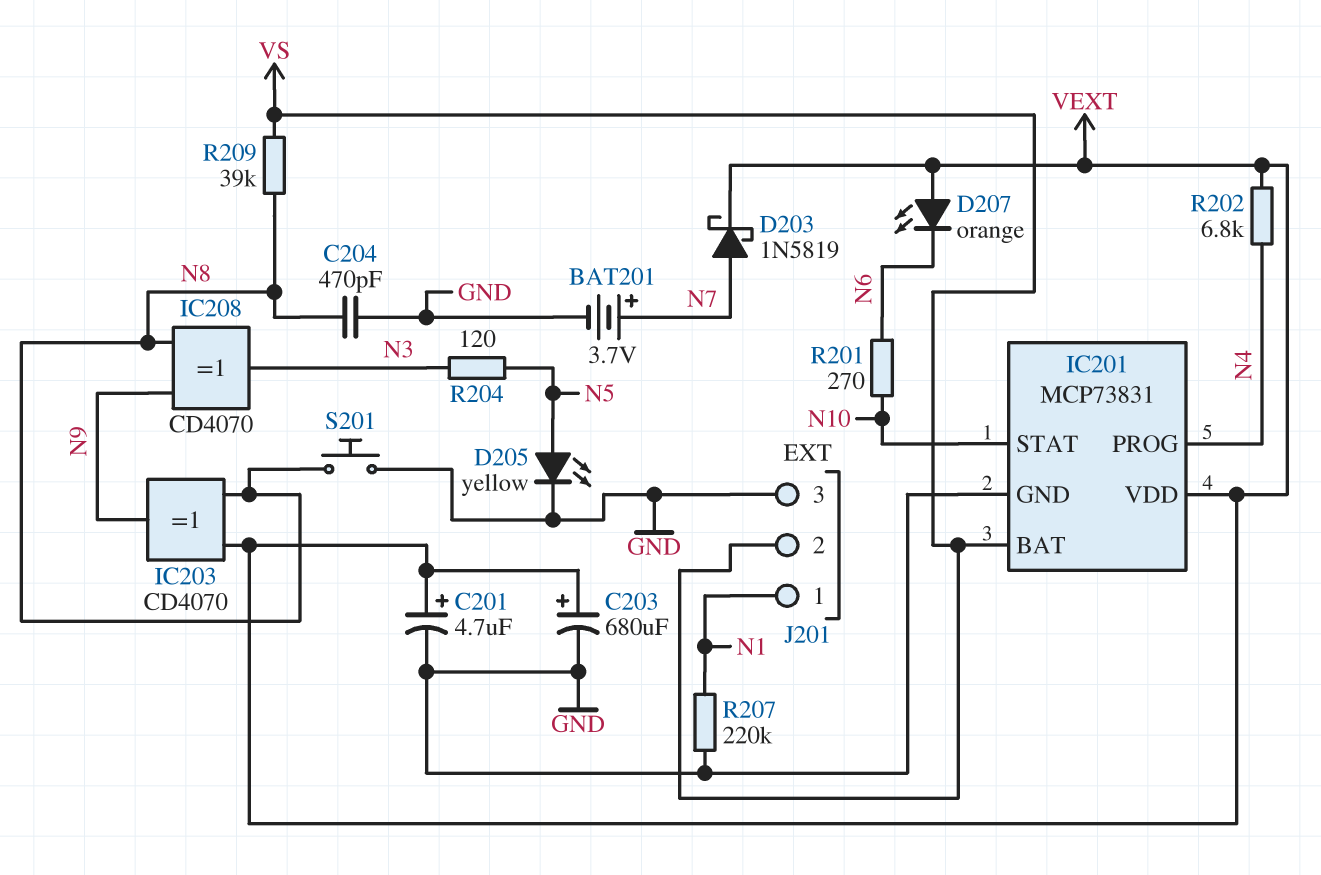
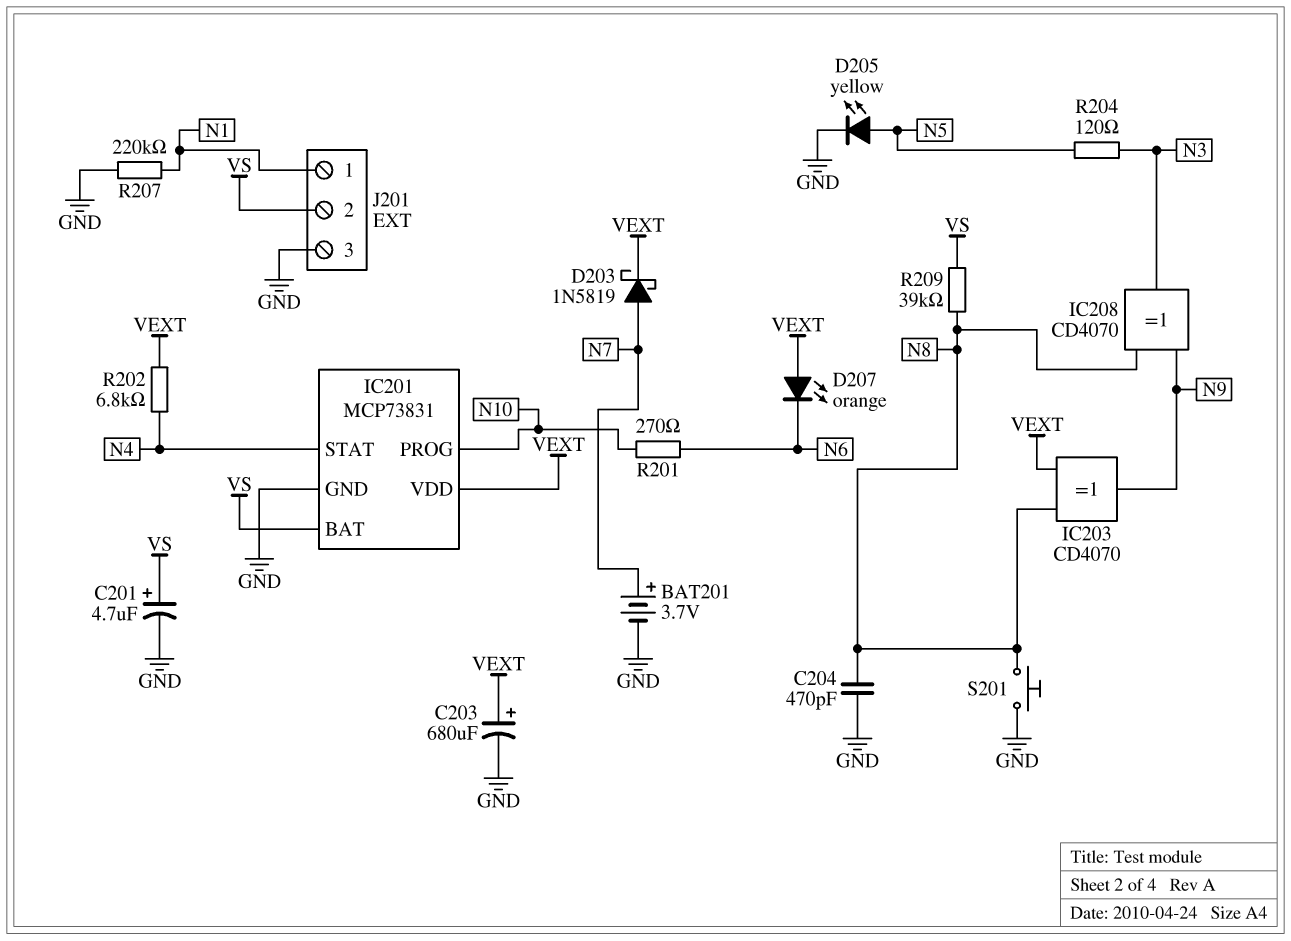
C201: 4.7uF (plus VEXT, minus GND) -> 4.7uF (plus VS, minus GND)
IC201 pin PROG: N4 -> N10
IC201 pin STAT: N10 -> N4

